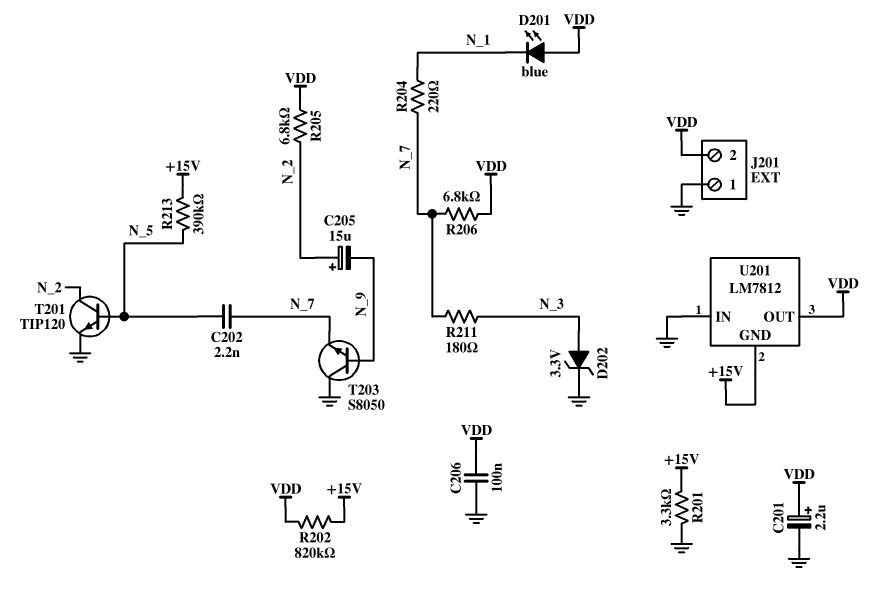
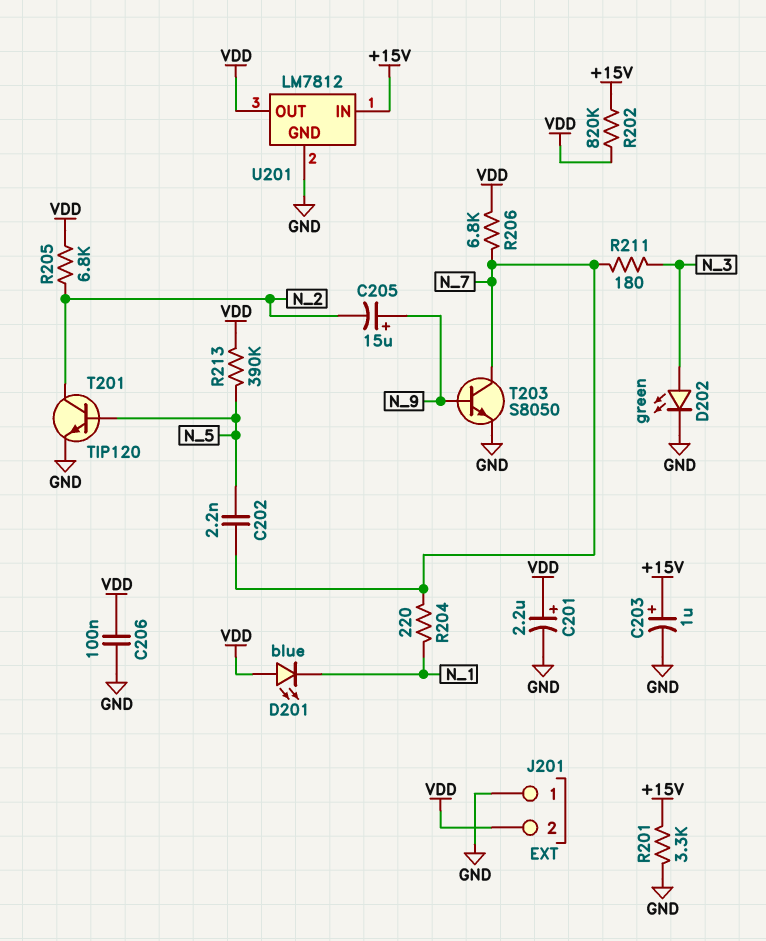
C203: none -> 1uF (plus +15V, minus GND)
C205: 15uF (plus N_2, minus N_9) -> 15uF (plus N_9, minus N_2)
D202: zener 3.3V (A N_3, K GND) -> LED green (A N_3, K GND)
R213: 390k (+15V, N_5) -> 390k (N_5, VDD)
T203: NPN S8050 (B N_9, C GND, E N_7) -> NPN S8050 (B N_9, C N_7, E GND)
U201 pin GND: +15V -> GND
U201 pin IN: GND -> +15V

